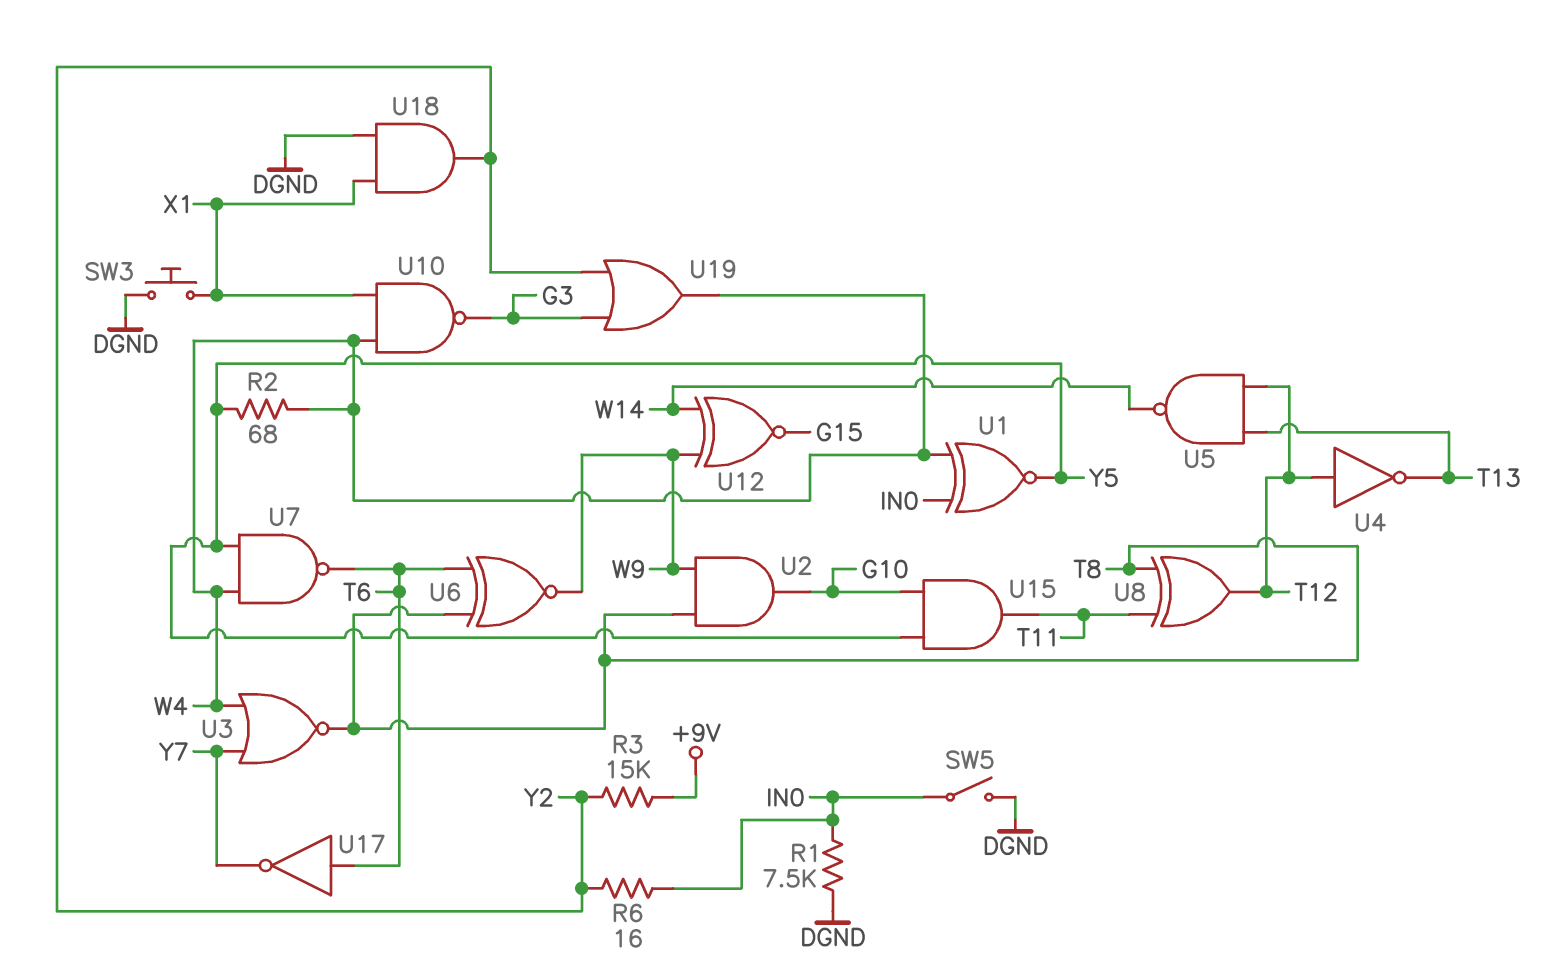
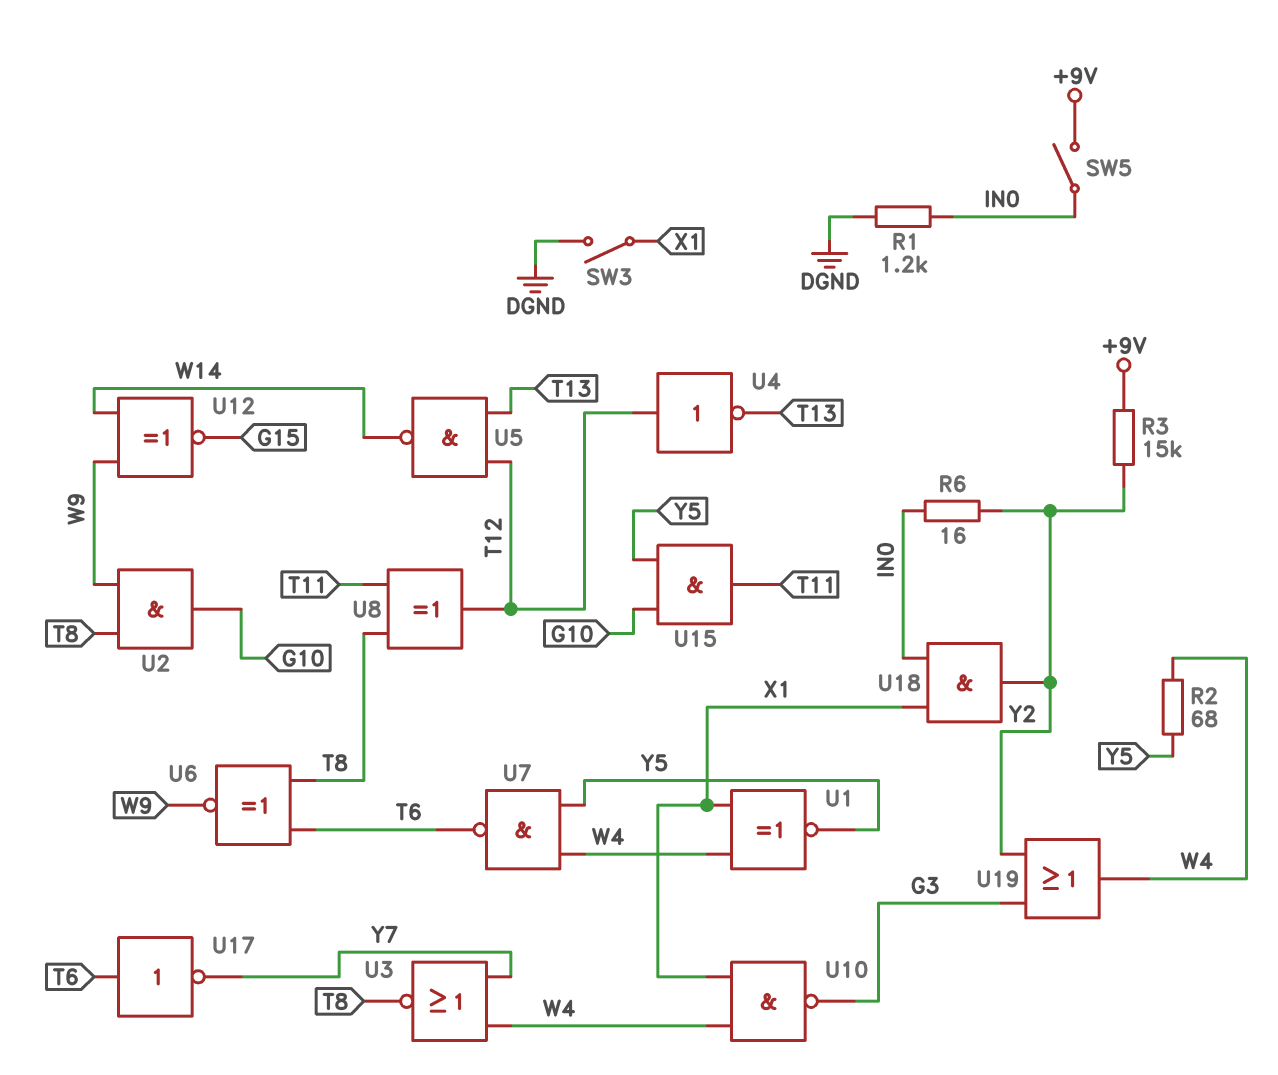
R1: 7.5k (DGND, IN0) -> 1.2k (DGND, IN0)
SW3: button (DGND, X1) -> switch (DGND, X1)
SW5: switch (DGND, IN0) -> switch (+9V, IN0)
U1: XNOR (in IN0, in W4, out Y5) -> XNOR (in W4, in X1, out Y5)
U18: AND (in DGND, in X1, out Y2) -> AND (in IN0, in X1, out Y2)

